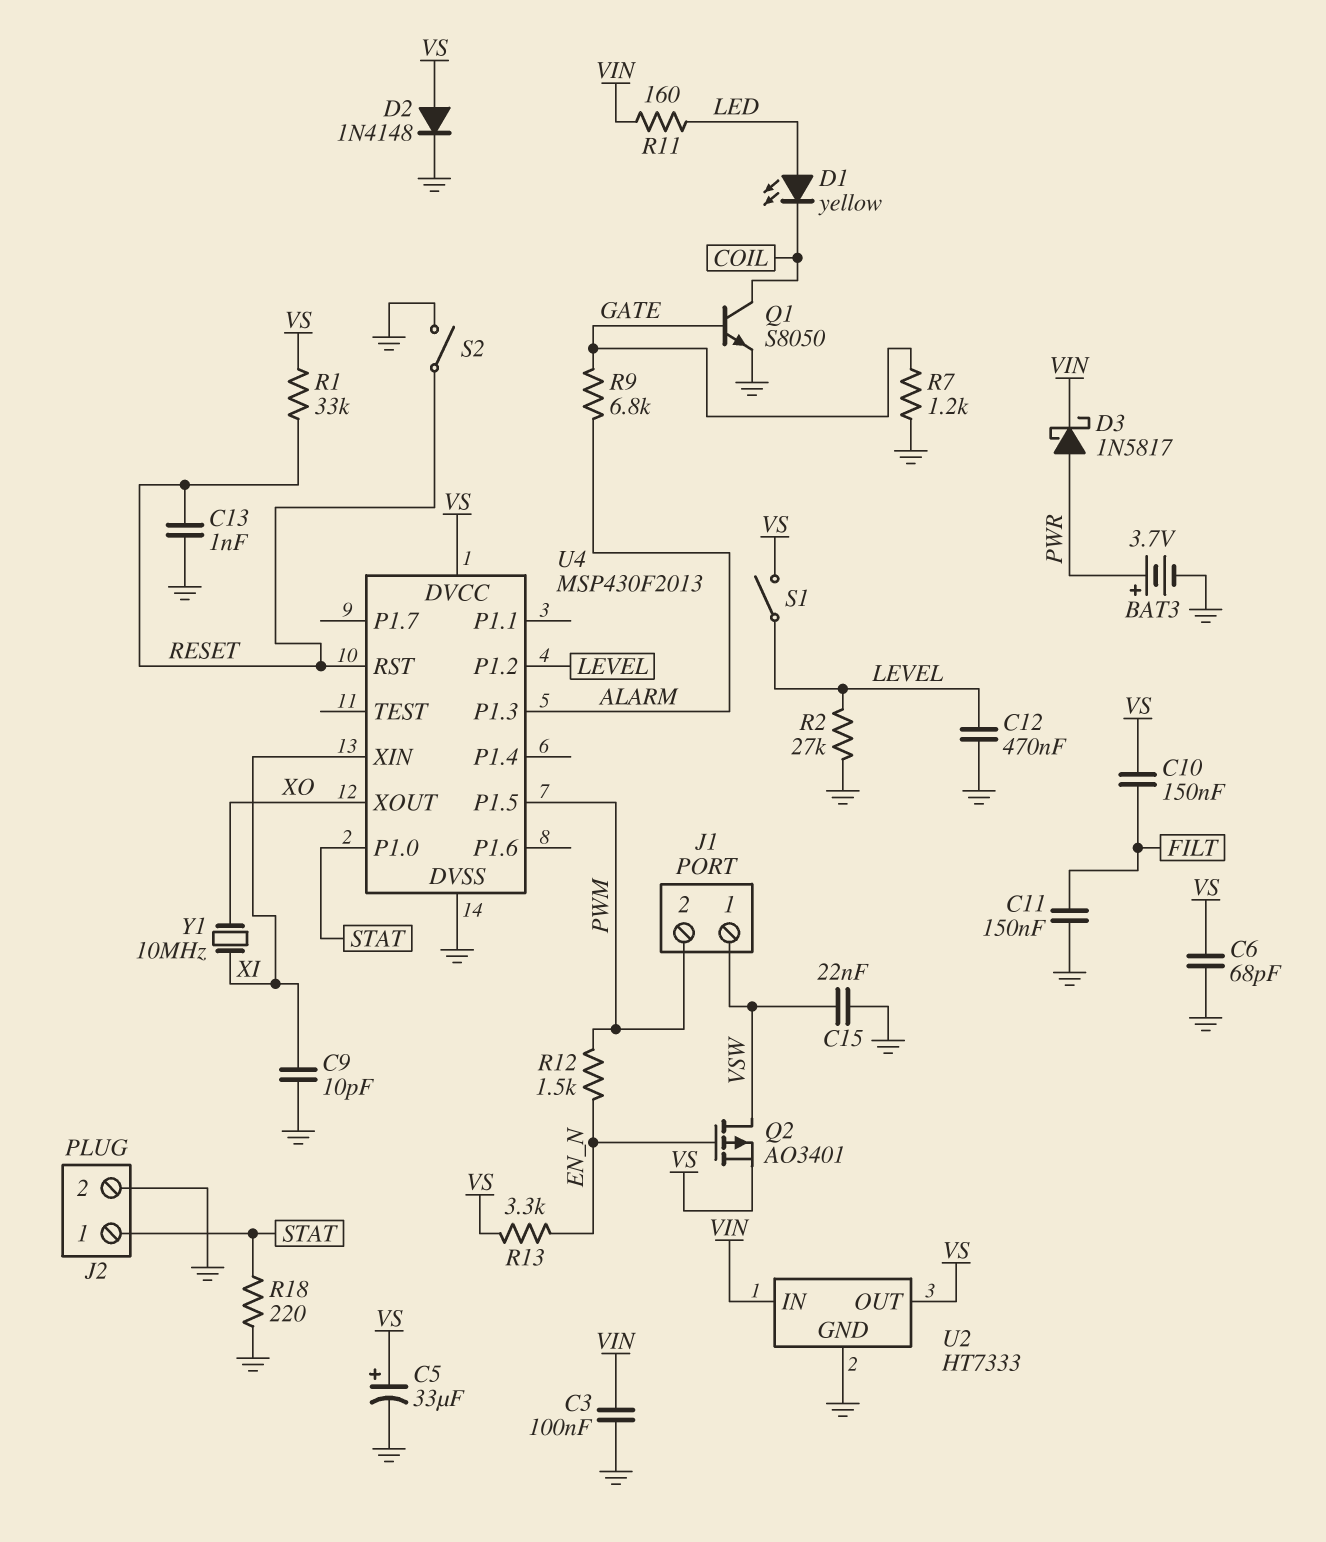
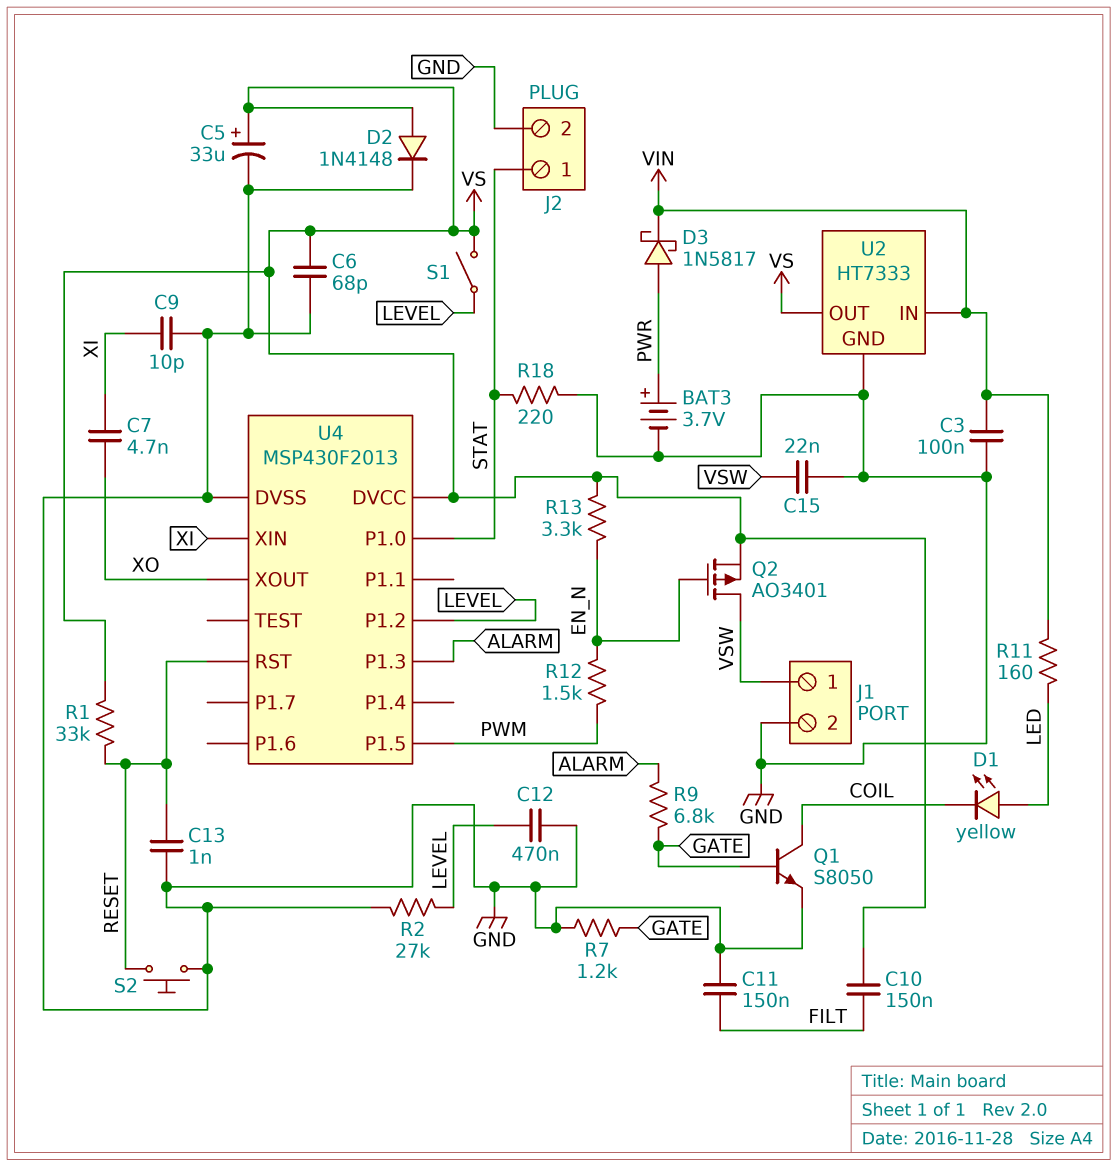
C7: none -> 4.7nF (XI, XO)
J1 pin 2: PWM -> GND
S2: switch (GND, RESET) -> button (GND, RESET)
Y1: 10MHz (XI, XO) -> none

